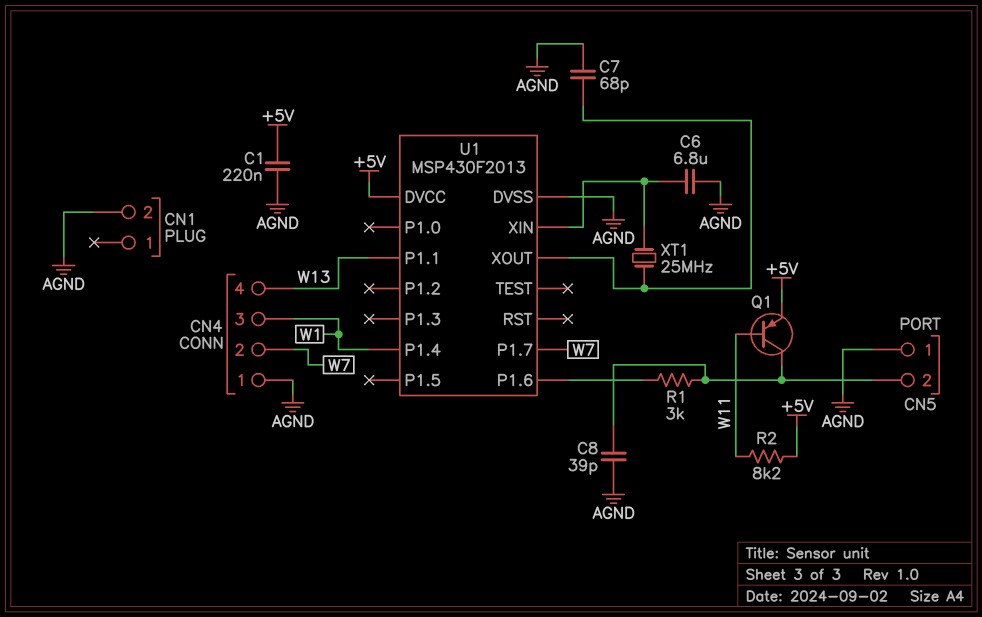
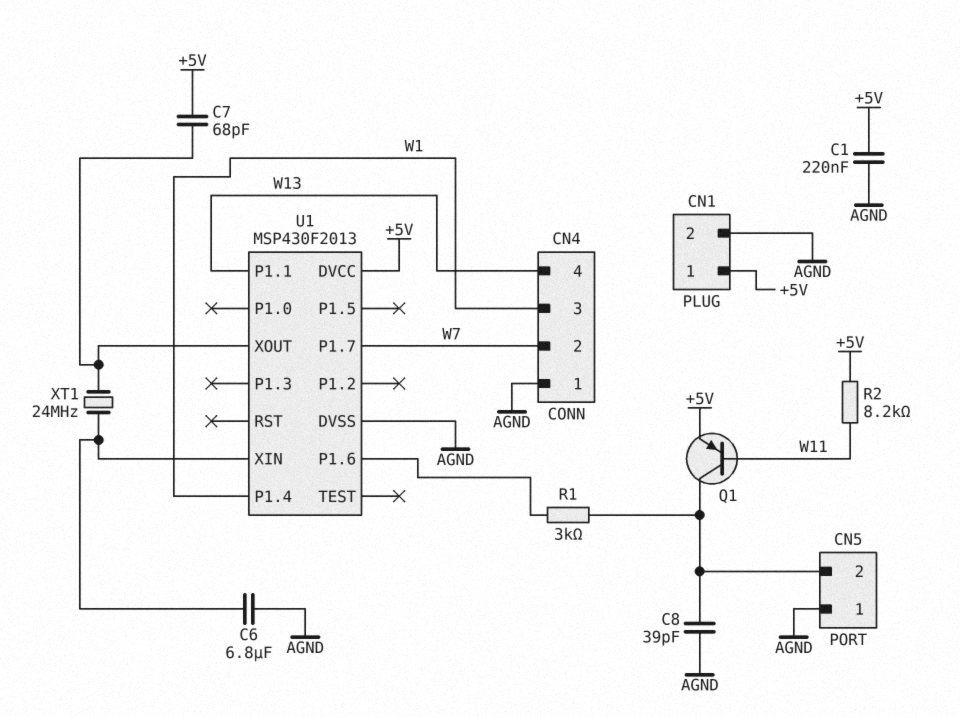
C7: 68pF (AGND, U1/XOUT) -> 68pF (+5V, U1/XOUT)
CN1 pin 1: none -> +5V
XT1: 25MHz (U1/XIN, U1/XOUT) -> 24MHz (U1/XIN, U1/XOUT)

